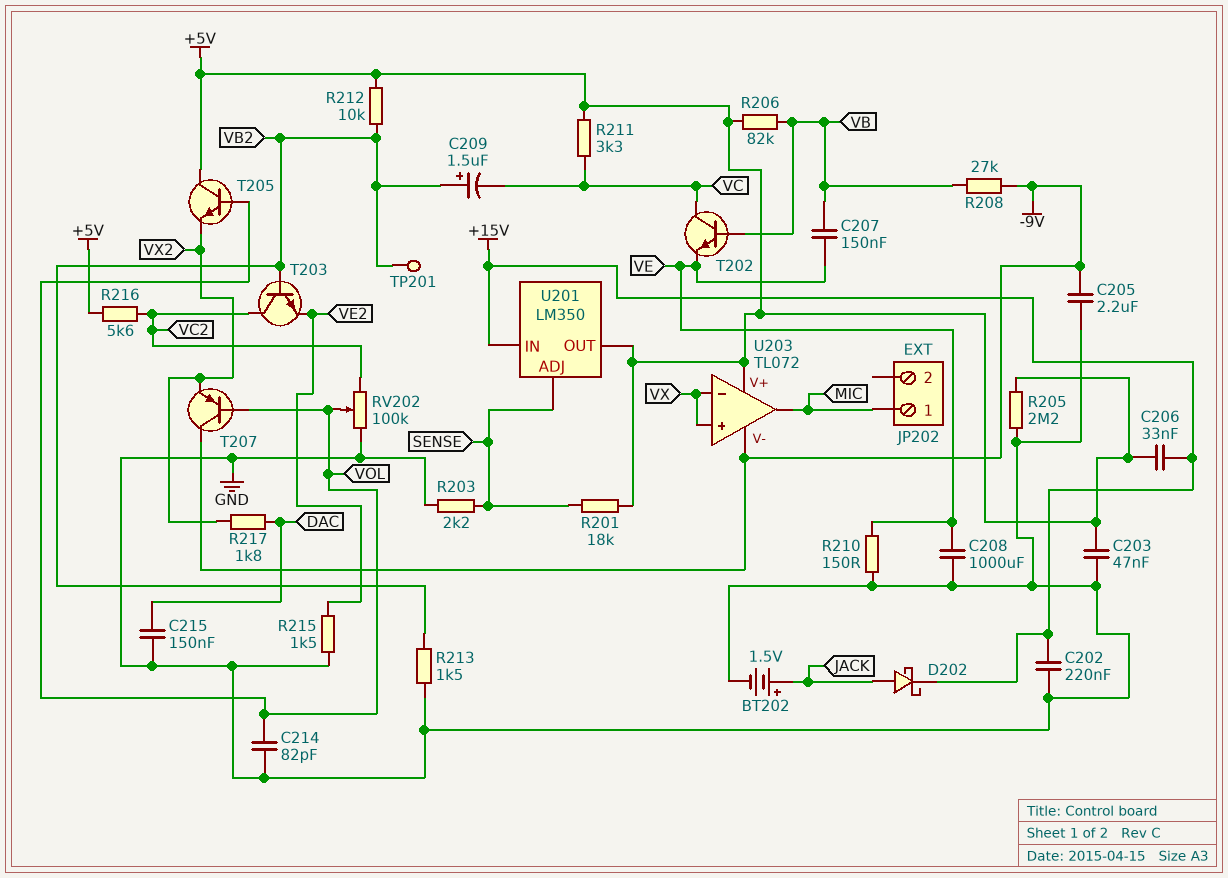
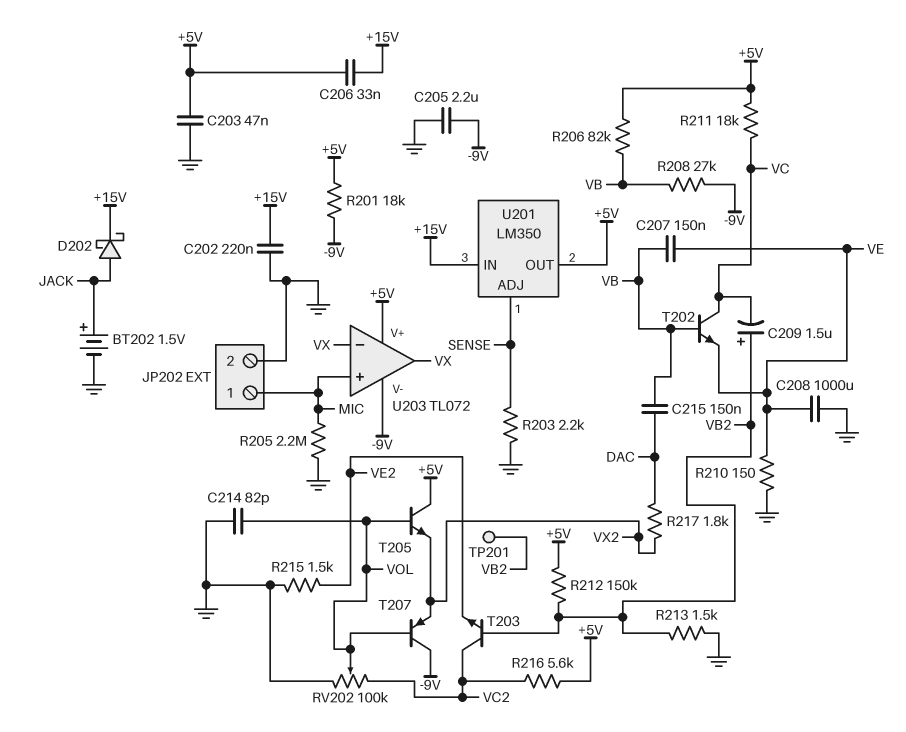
C215: 150nF (DAC, GND) -> 150nF (DAC, VB)
JP202 pin 2: none -> GND
R201: 18k (+5V, SENSE) -> 18k (+5V, -9V)
R205: 2.2M (+5V, GND) -> 2.2M (GND, MIC)
R211: 3.3k (+5V, VC) -> 18k (+5V, VC)
R212: 10k (+5V, VB2) -> 150k (+5V, VB2)
U203 pin in+: VX -> MIC
U203 pin out: MIC -> VX

